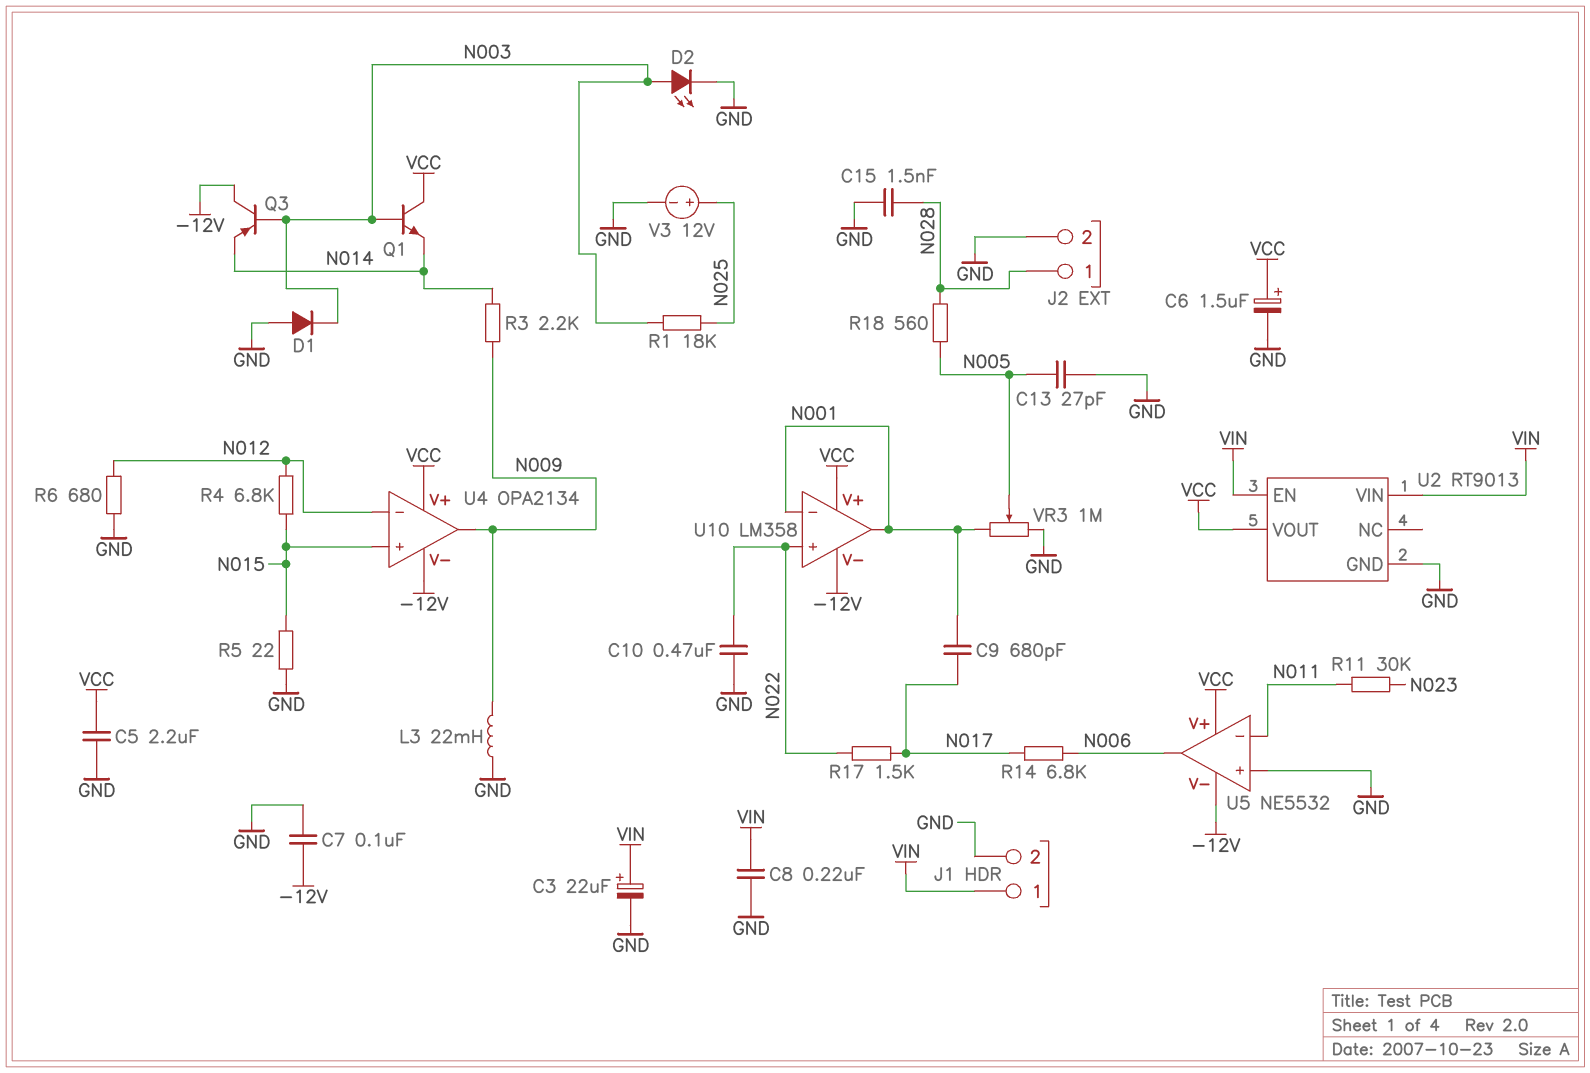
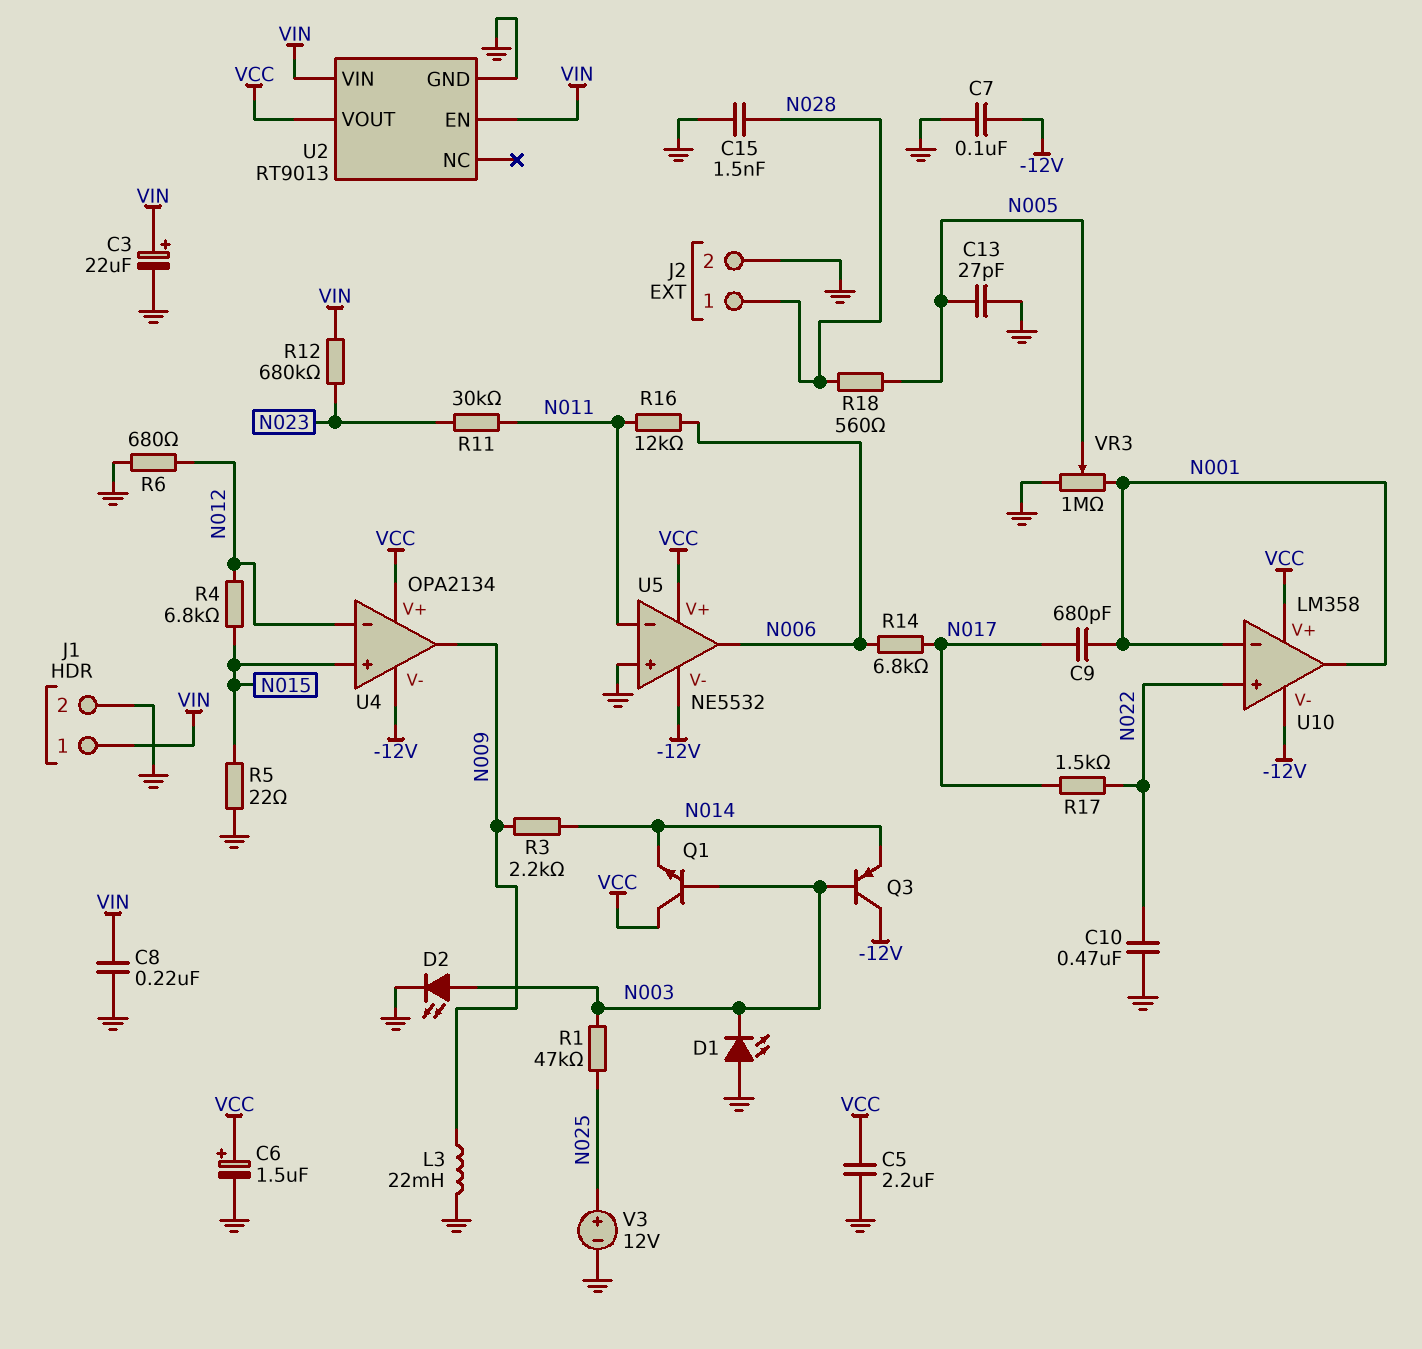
D1: diode (A GND, K N003) -> LED (A GND, K N003)
R1: 18k (N003, N025) -> 47k (N003, N025)
R12: none -> 680k (N023, VIN)
R16: none -> 12k (N006, N011)

